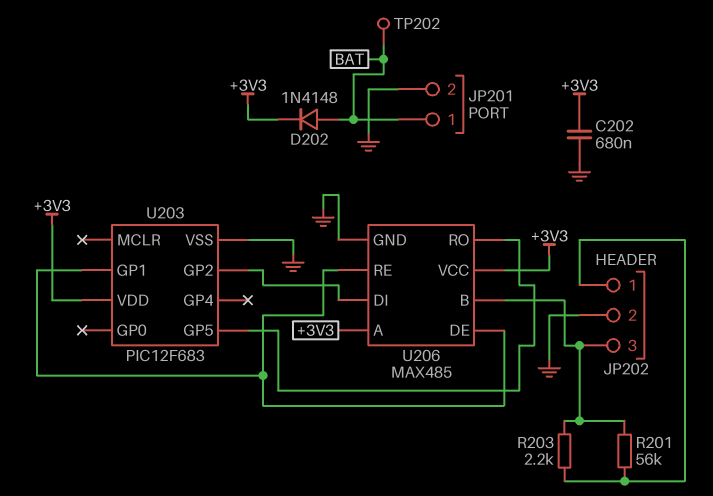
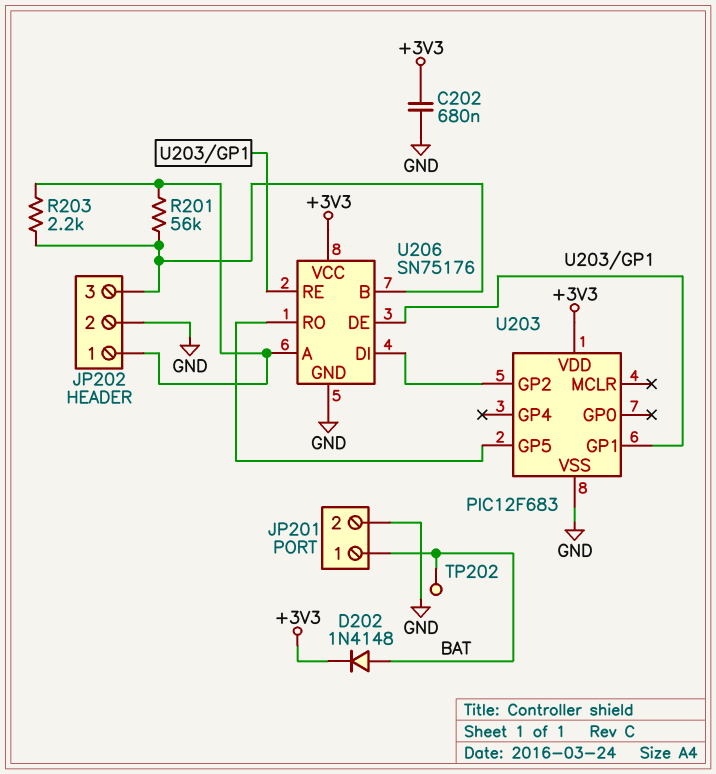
U206: MAX485 -> SN75176
U206 pin A: +3V3 -> JP202/1

